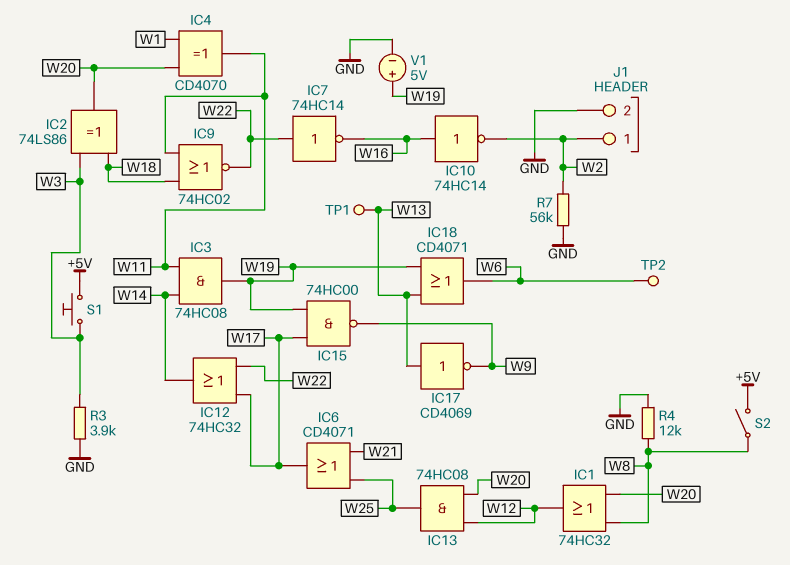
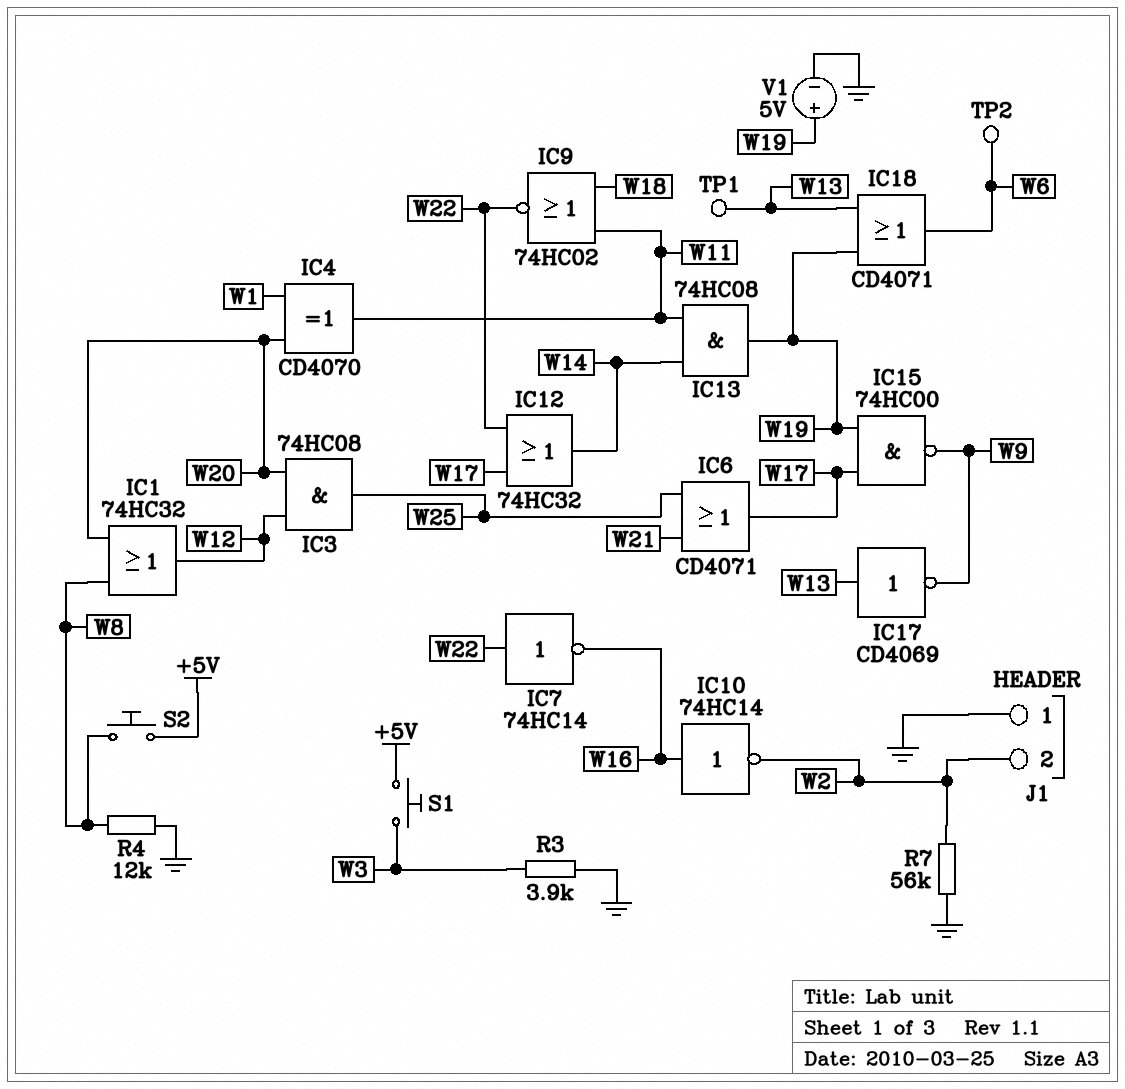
IC2: XOR 74LS86 (in W3, in W18, out W20) -> none
IC3: AND 74HC08 (in W11, in W14, out W19) -> AND 74HC08 (in W12, in W20, out W25)
IC13: AND 74HC08 (in W12, in W20, out W25) -> AND 74HC08 (in W11, in W14, out W19)
J1 pin 1: W2 -> GND
J1 pin 2: GND -> W2
S2: switch (+5V, W8) -> button (+5V, W8)

